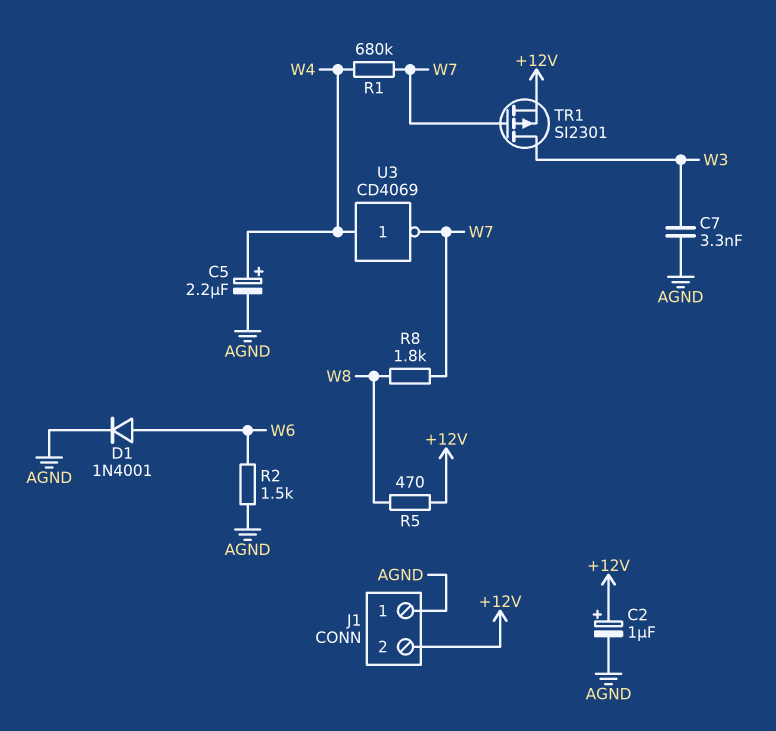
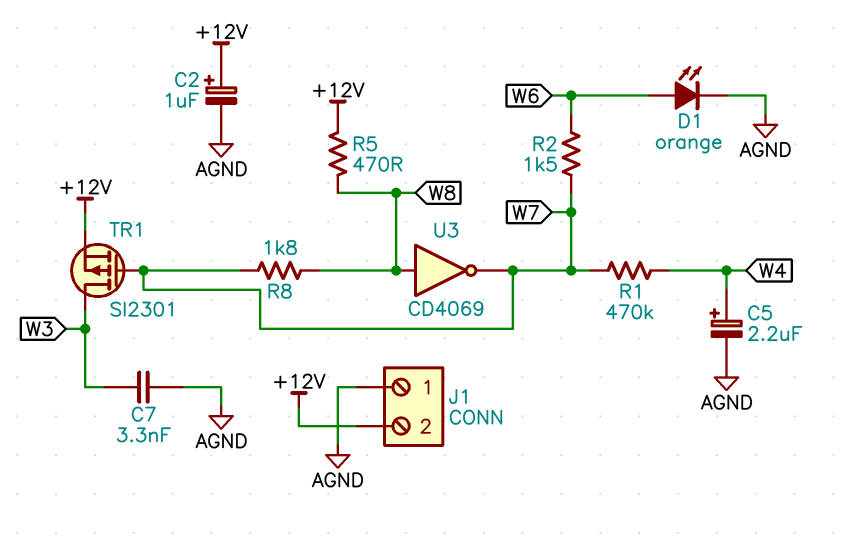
D1: diode 1N4001 (A W6, K AGND) -> LED orange (A W6, K AGND)
R1: 680k (W4, W7) -> 470k (W4, W7)
R2: 1.5k (AGND, W6) -> 1.5k (W6, W7)
U3: NOT CD4069 (in W4, out W7) -> NOT CD4069 (in W8, out W7)

